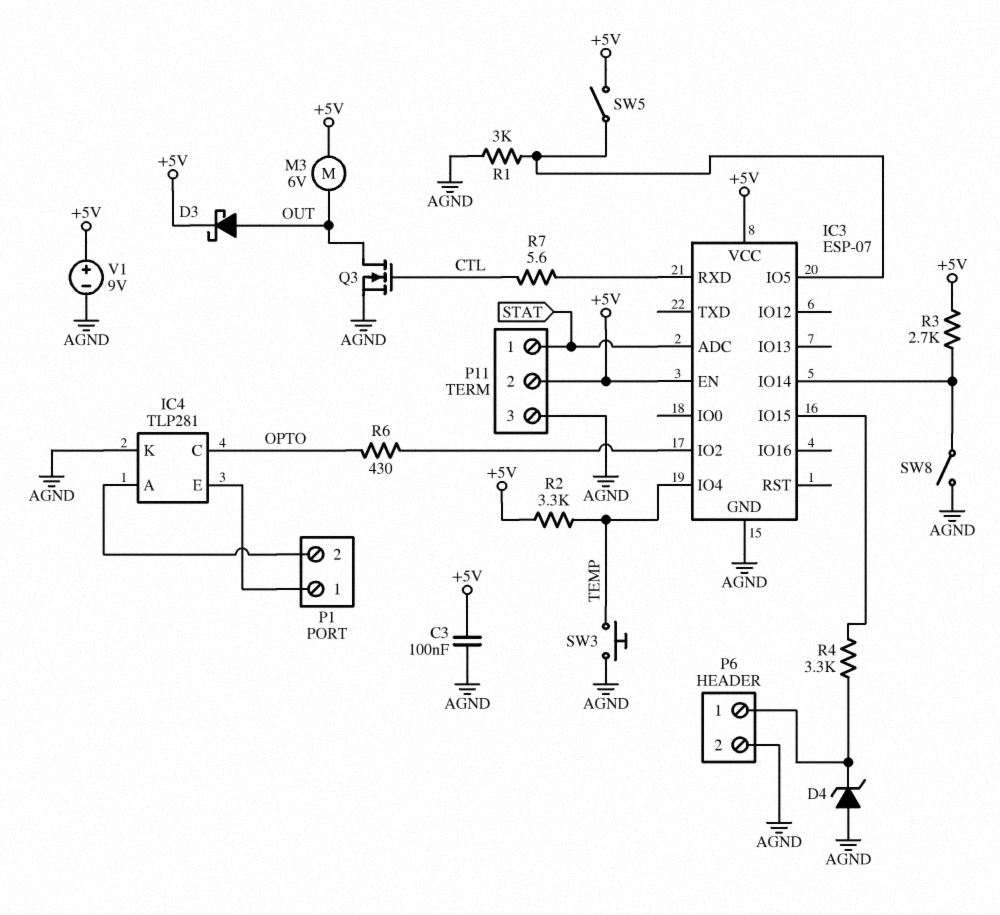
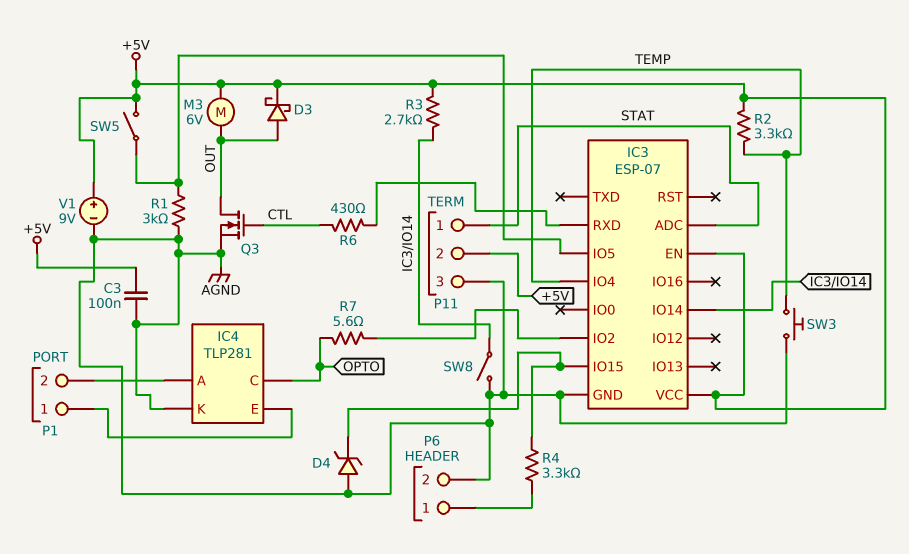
D4: zener (A AGND, K P6/1) -> zener (A AGND, K IC3/IO15)
R6: 430 (IC3/IO2, OPTO) -> 430 (CTL, IC3/RXD)
R7: 5.6 (CTL, IC3/RXD) -> 5.6 (IC3/IO2, OPTO)

